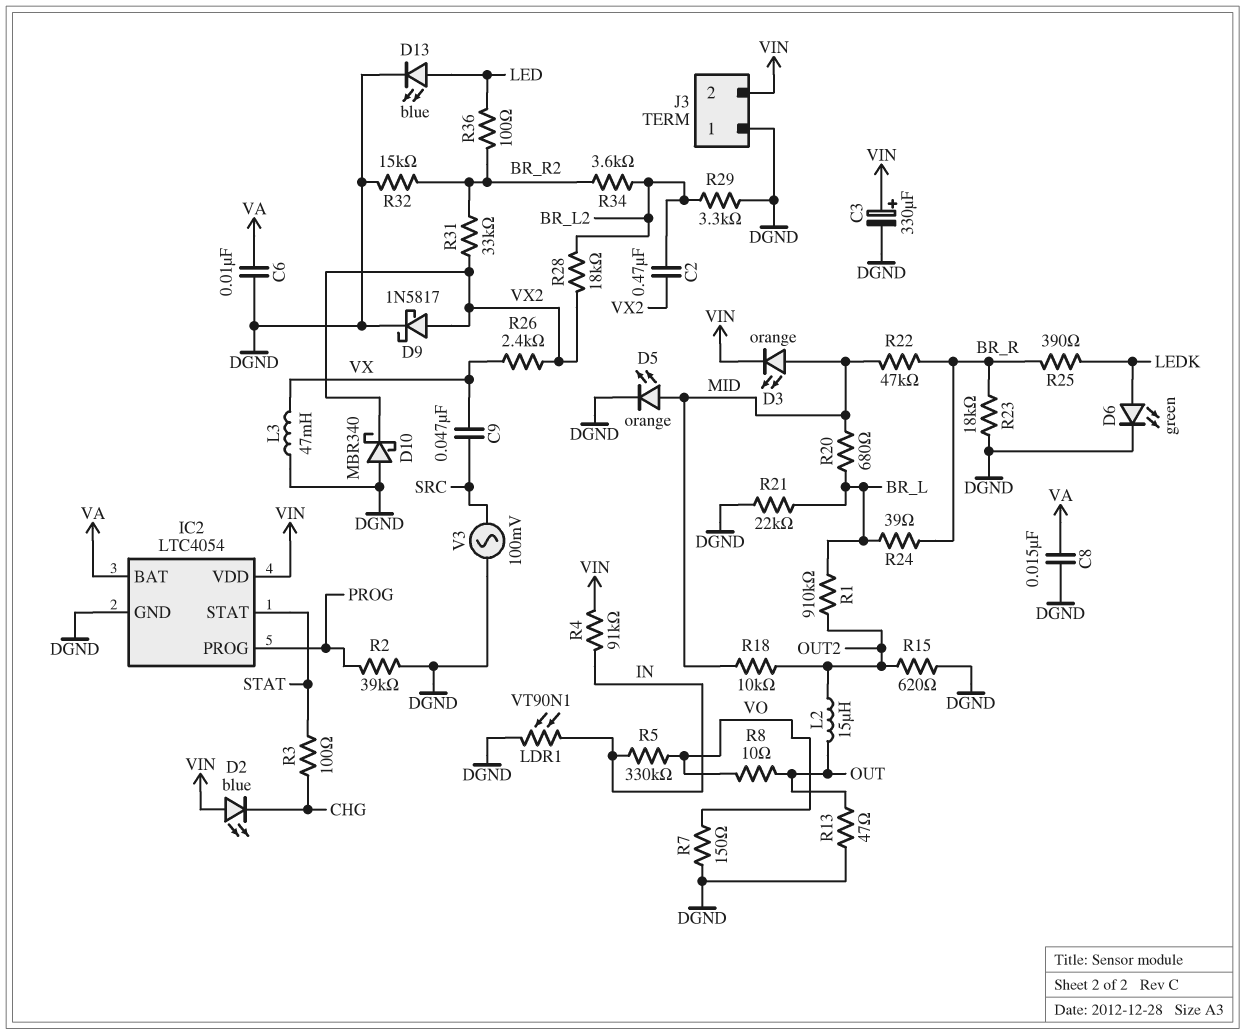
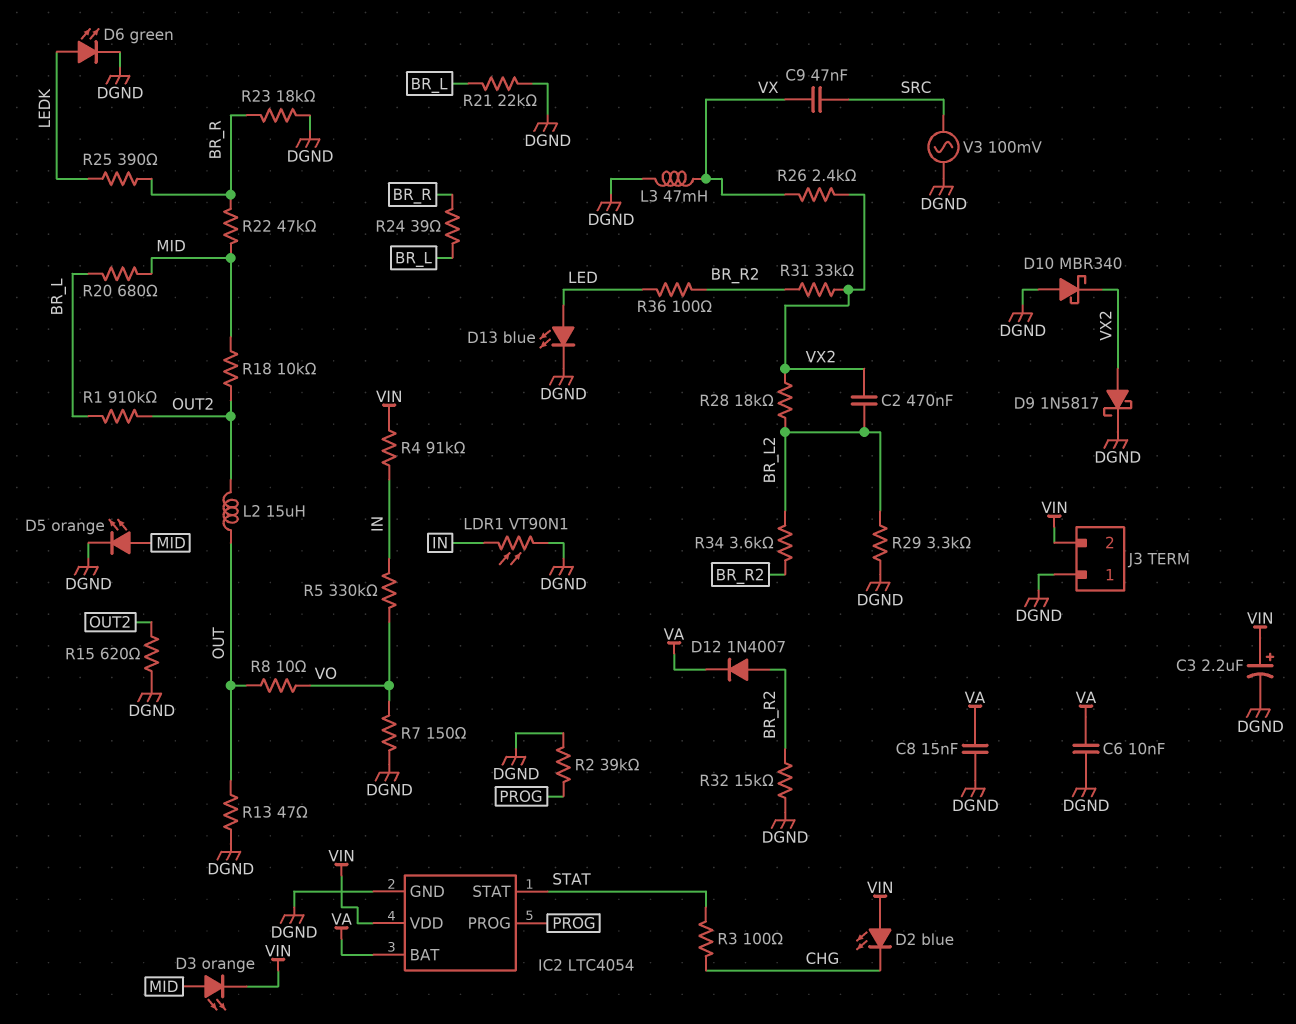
C3: 330uF (plus VIN, minus DGND) -> 2.2uF (plus VIN, minus DGND)
D12: none -> diode 1N4007 (A BR_R2, K VA)

